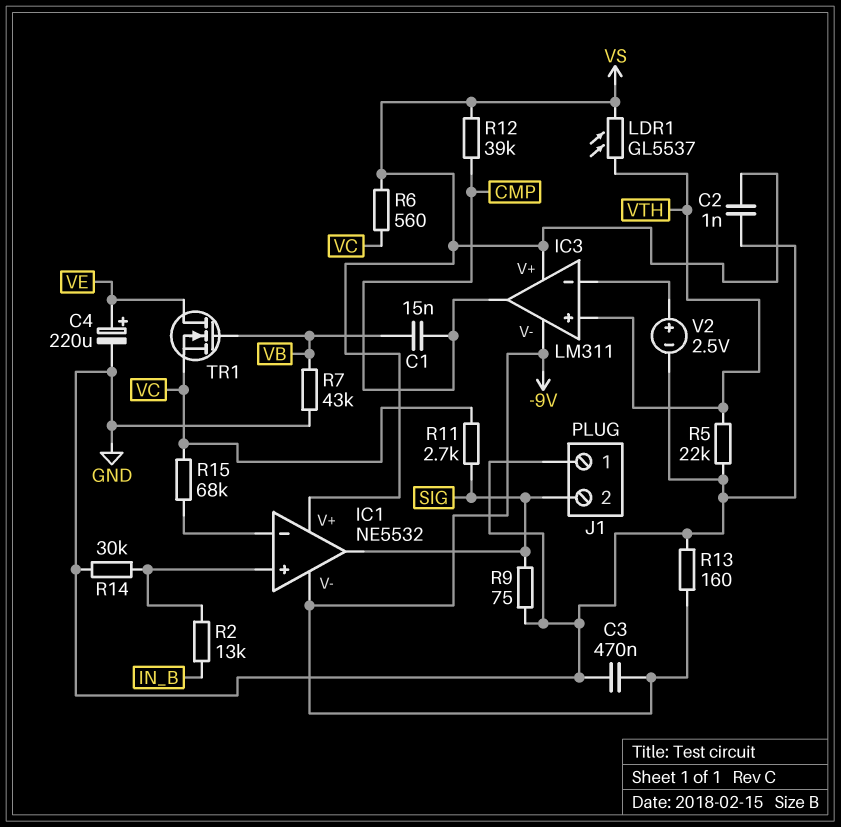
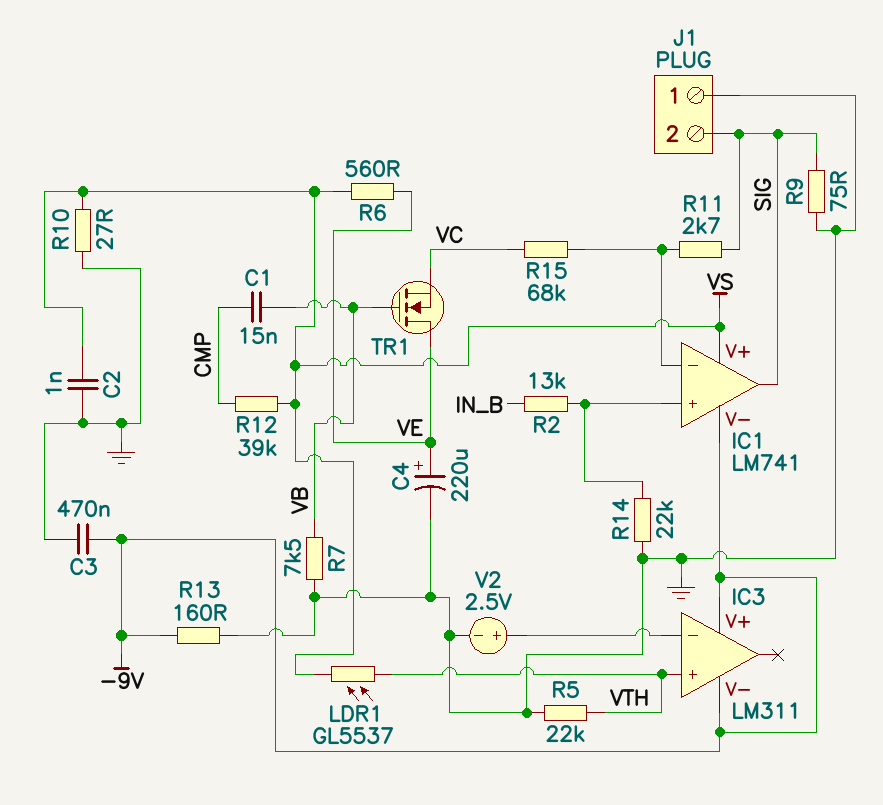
IC1: NE5532 -> LM741
IC3 pin V+: VS -> -9V
IC3 pin out: CMP -> none
R6: 560 (VC, VS) -> 560 (VE, VS)
R7: 43k (GND, VB) -> 7.5k (GND, VB)
R10: none -> 27 (GND, VS)
R11: 2.7k (SIG, VC) -> 2.7k (IC1/in-, SIG)
R14: 30k (GND, IC1/in+) -> 22k (GND, IC1/in+)

